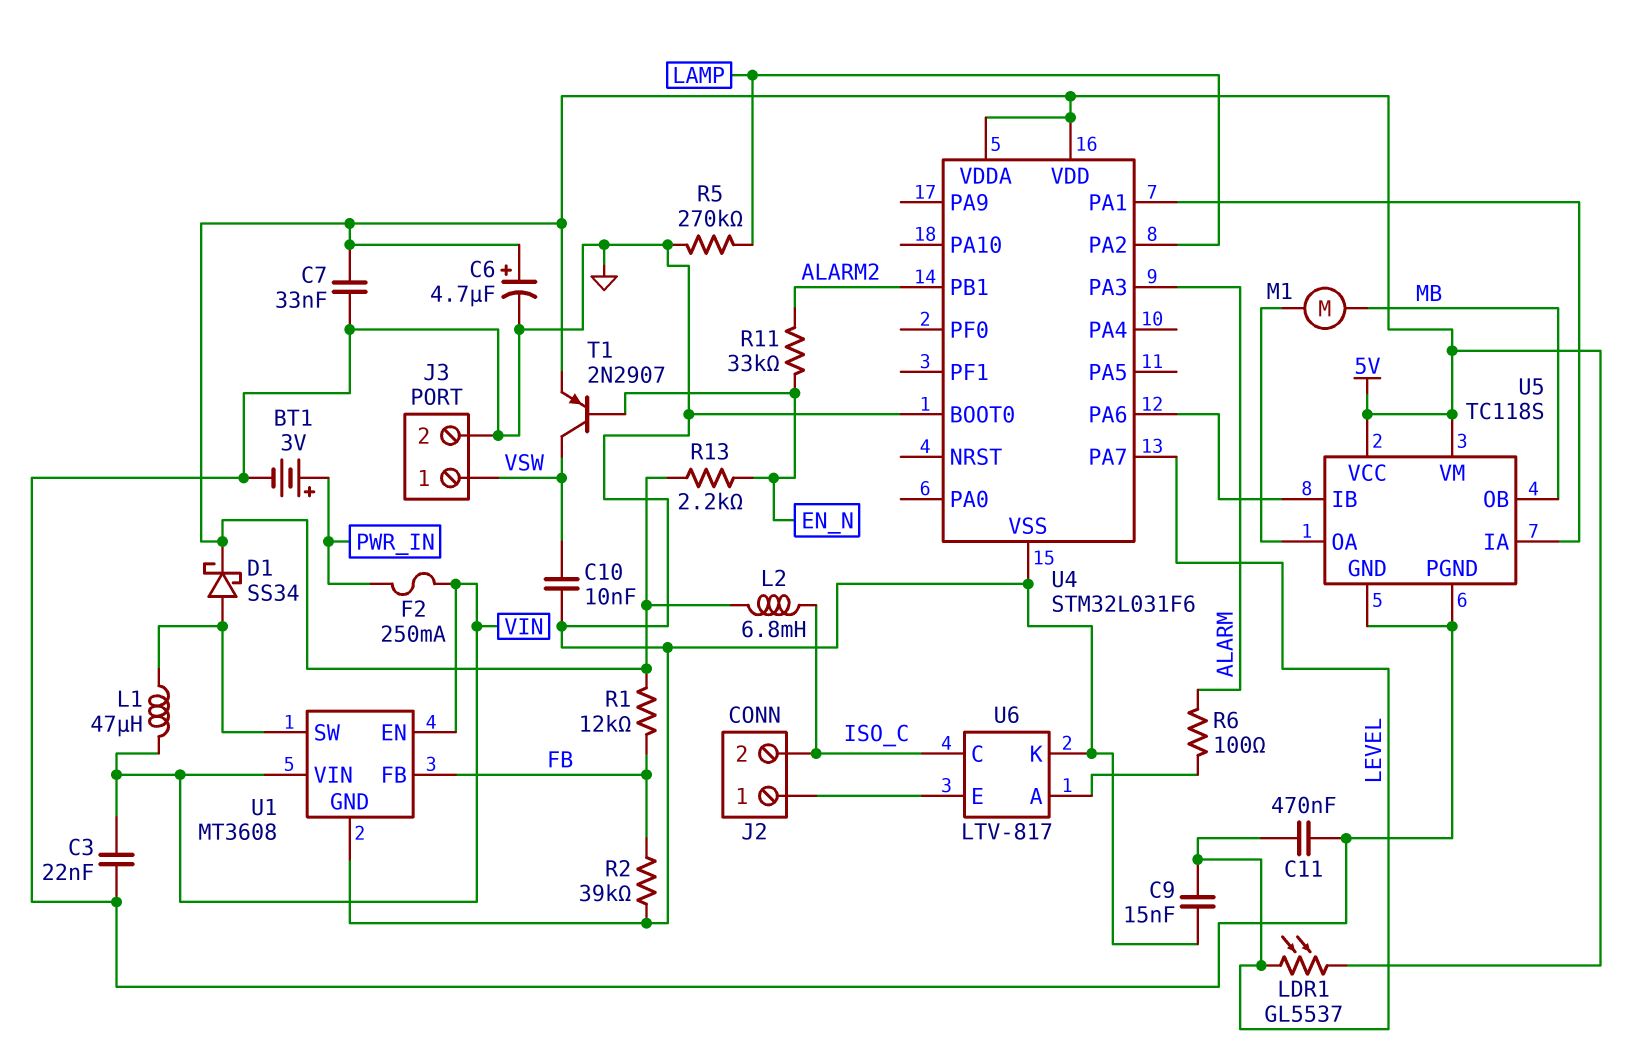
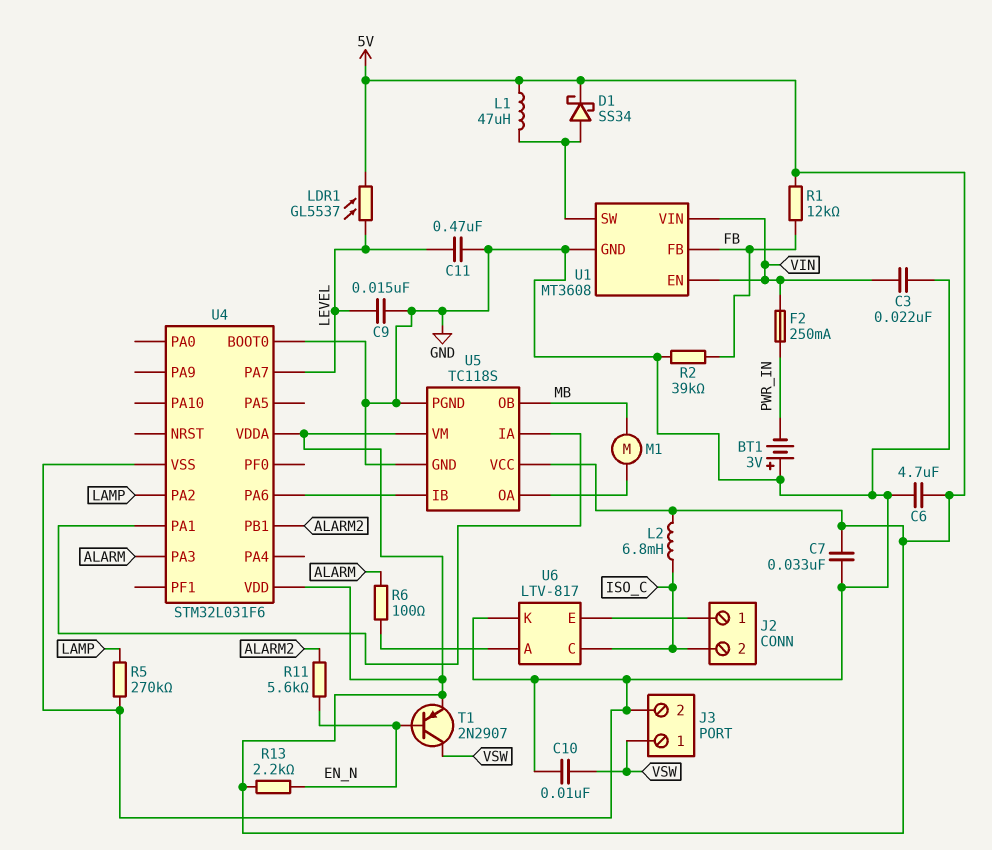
BT1: 3V (plus PWR_IN, minus GND) -> 3V (plus GND, minus PWR_IN)
C6: 4.7uF (plus 5V, minus GND) -> 4.7uF (5V, GND)
L1: 47uH (U1/SW, VIN) -> 47uH (5V, U1/SW)
R11: 33k (ALARM2, EN_N) -> 5.6k (ALARM2, EN_N)

